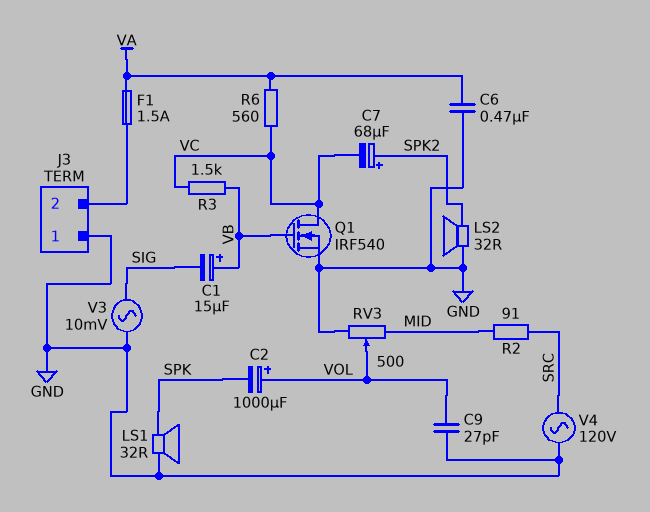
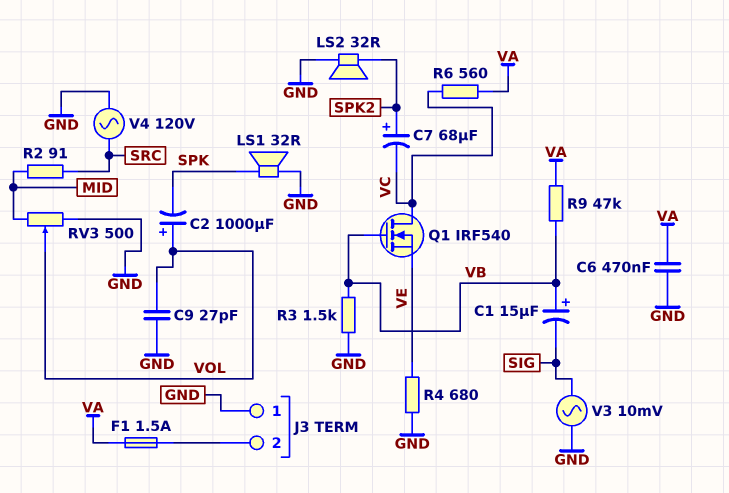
Q1: NMOS IRF540 (G VB, D VC, S GND) -> NMOS IRF540 (G VB, D VC, S VE)
R3: 1.5k (VB, VC) -> 1.5k (GND, VB)
R4: none -> 680 (GND, VE)
R9: none -> 47k (VA, VB)

